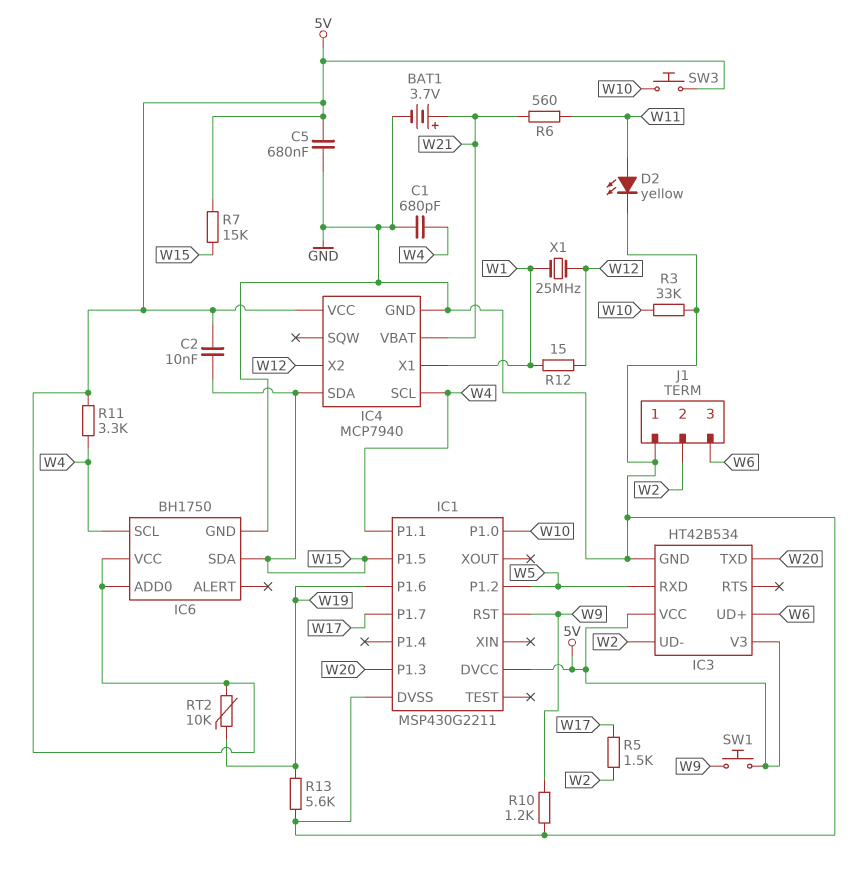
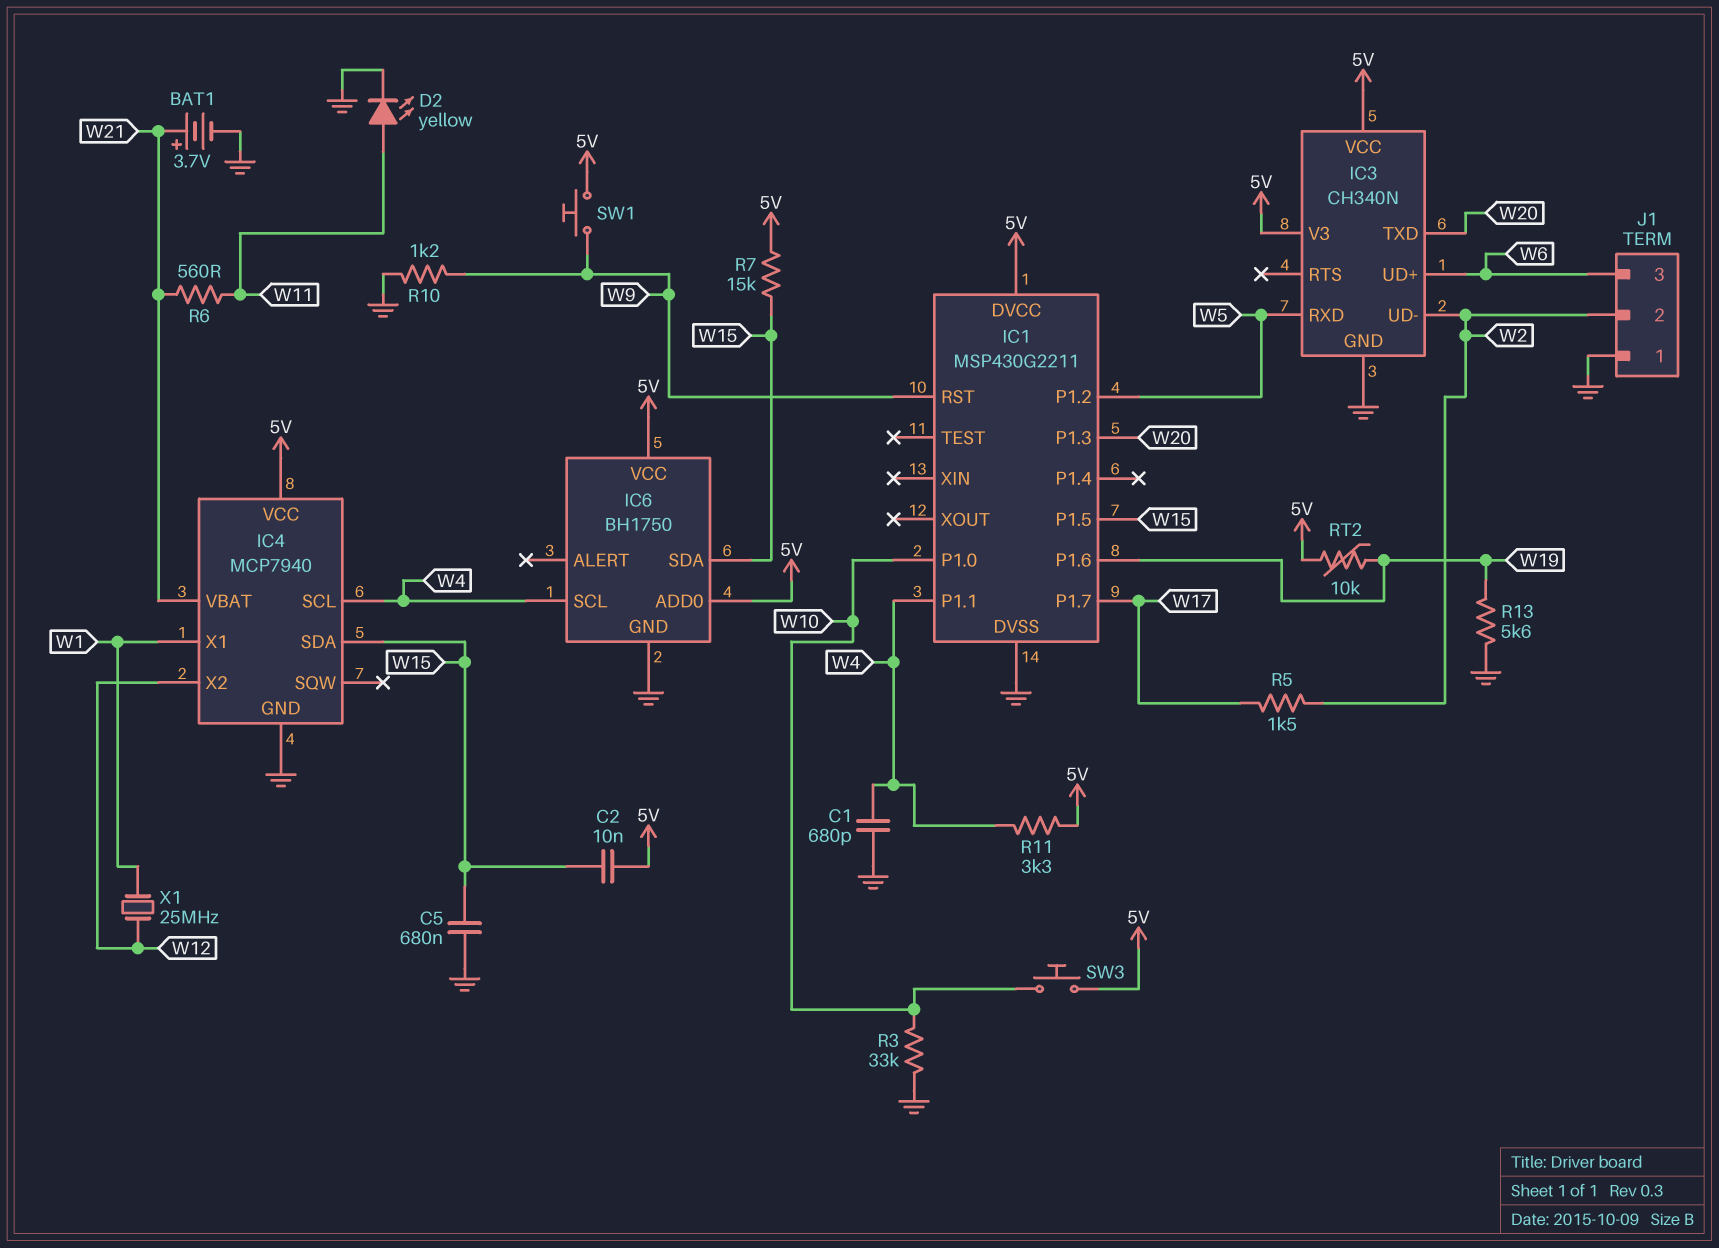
C5: 680nF (5V, GND) -> 680nF (GND, W15)
IC3: HT42B534 -> CH340N
R12: 15 (W1, W12) -> none

